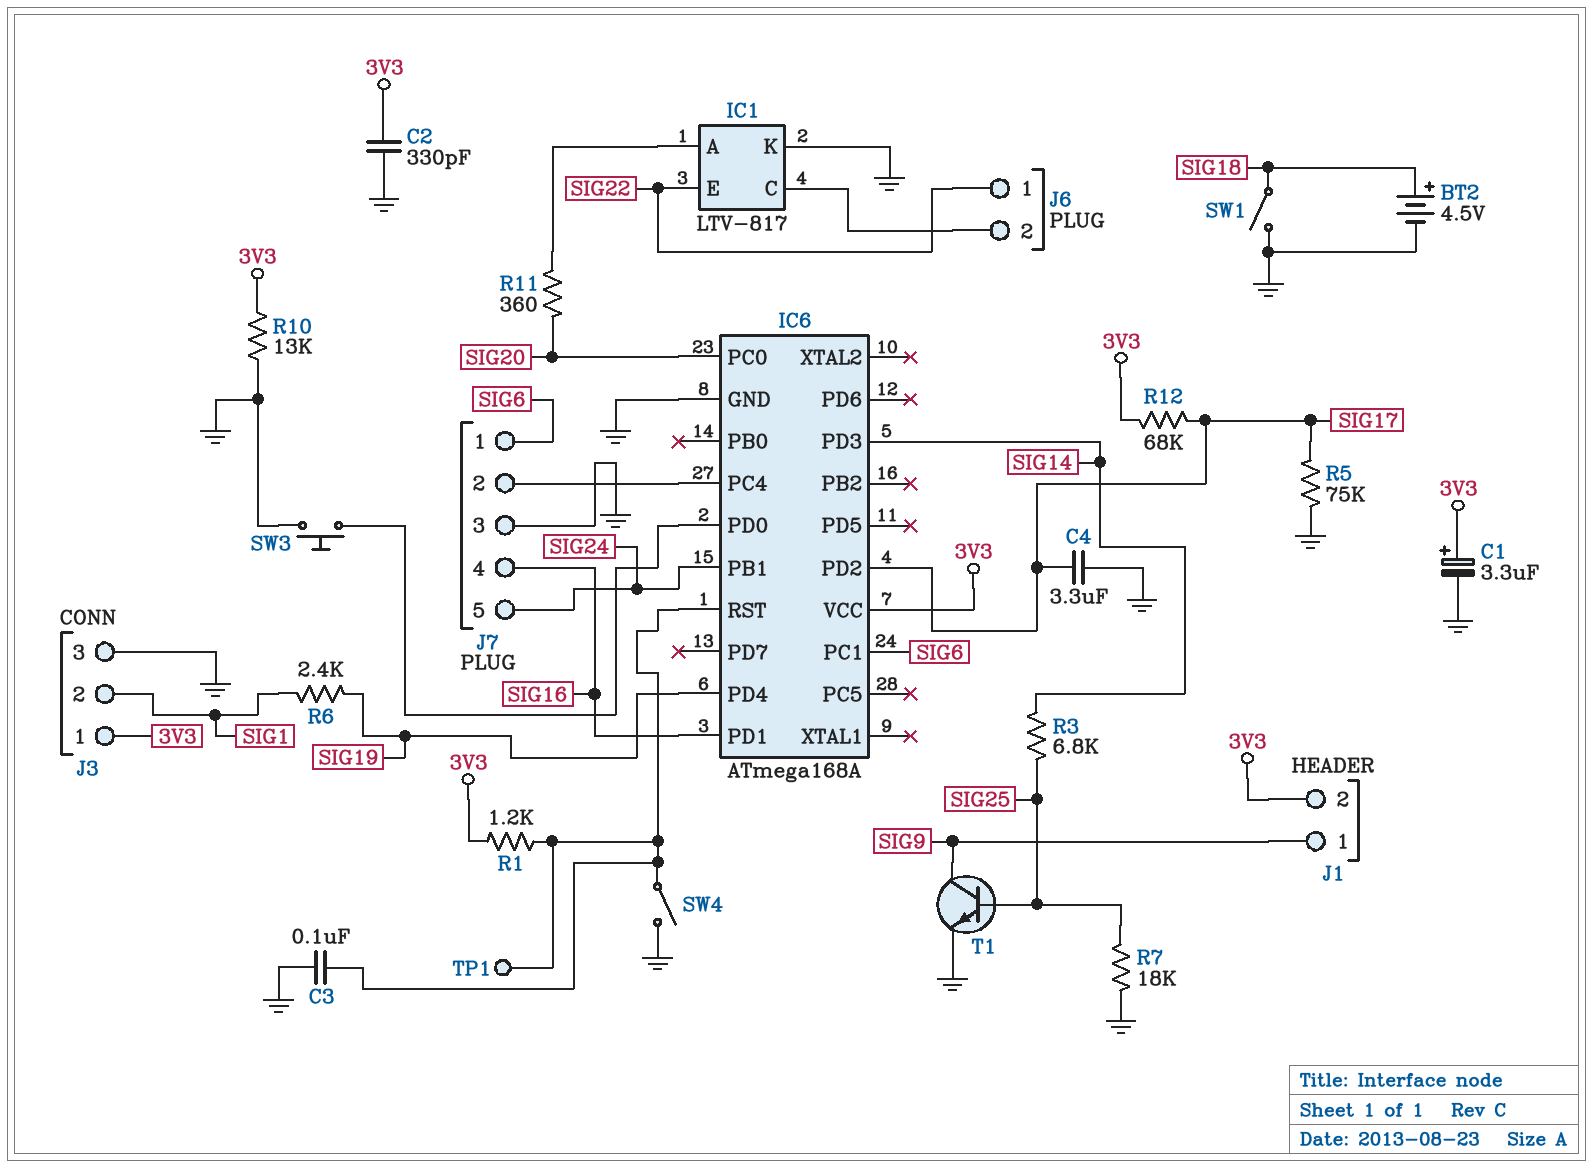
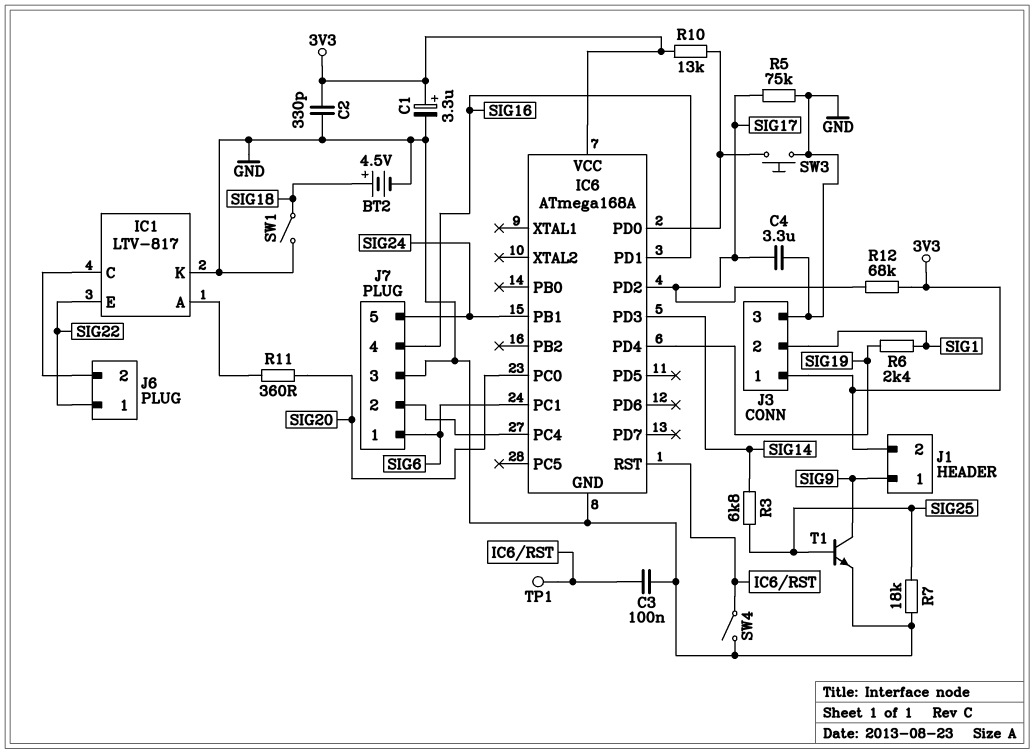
R1: 1.2k (3V3, IC6/RST) -> none
R10: 13k (3V3, GND) -> 13k (3V3, IC6/PD0)

